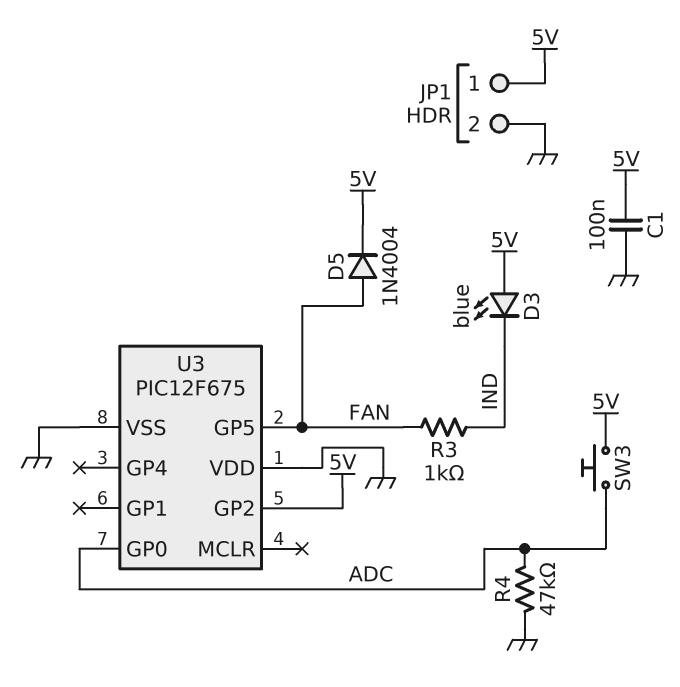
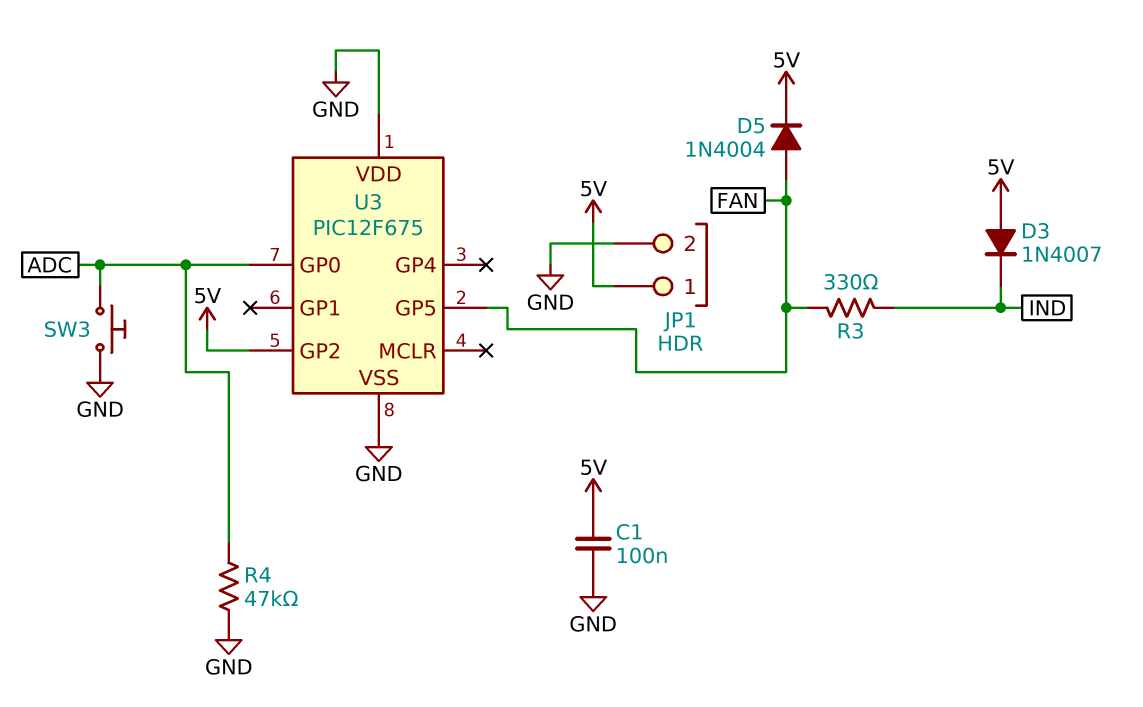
D3: LED blue (A 5V, K IND) -> diode 1N4007 (A 5V, K IND)
R3: 1k (FAN, IND) -> 330 (FAN, IND)
SW3: button (5V, ADC) -> button (ADC, GND)

